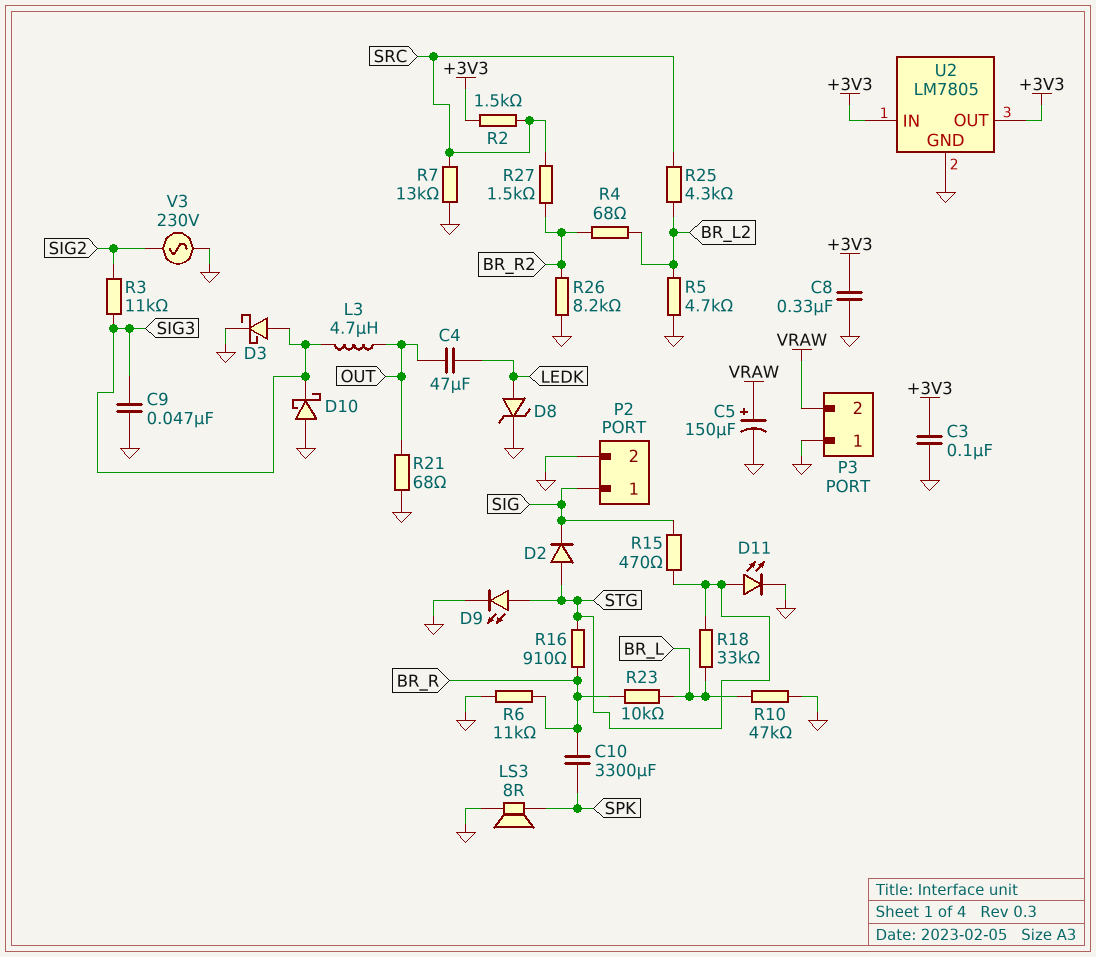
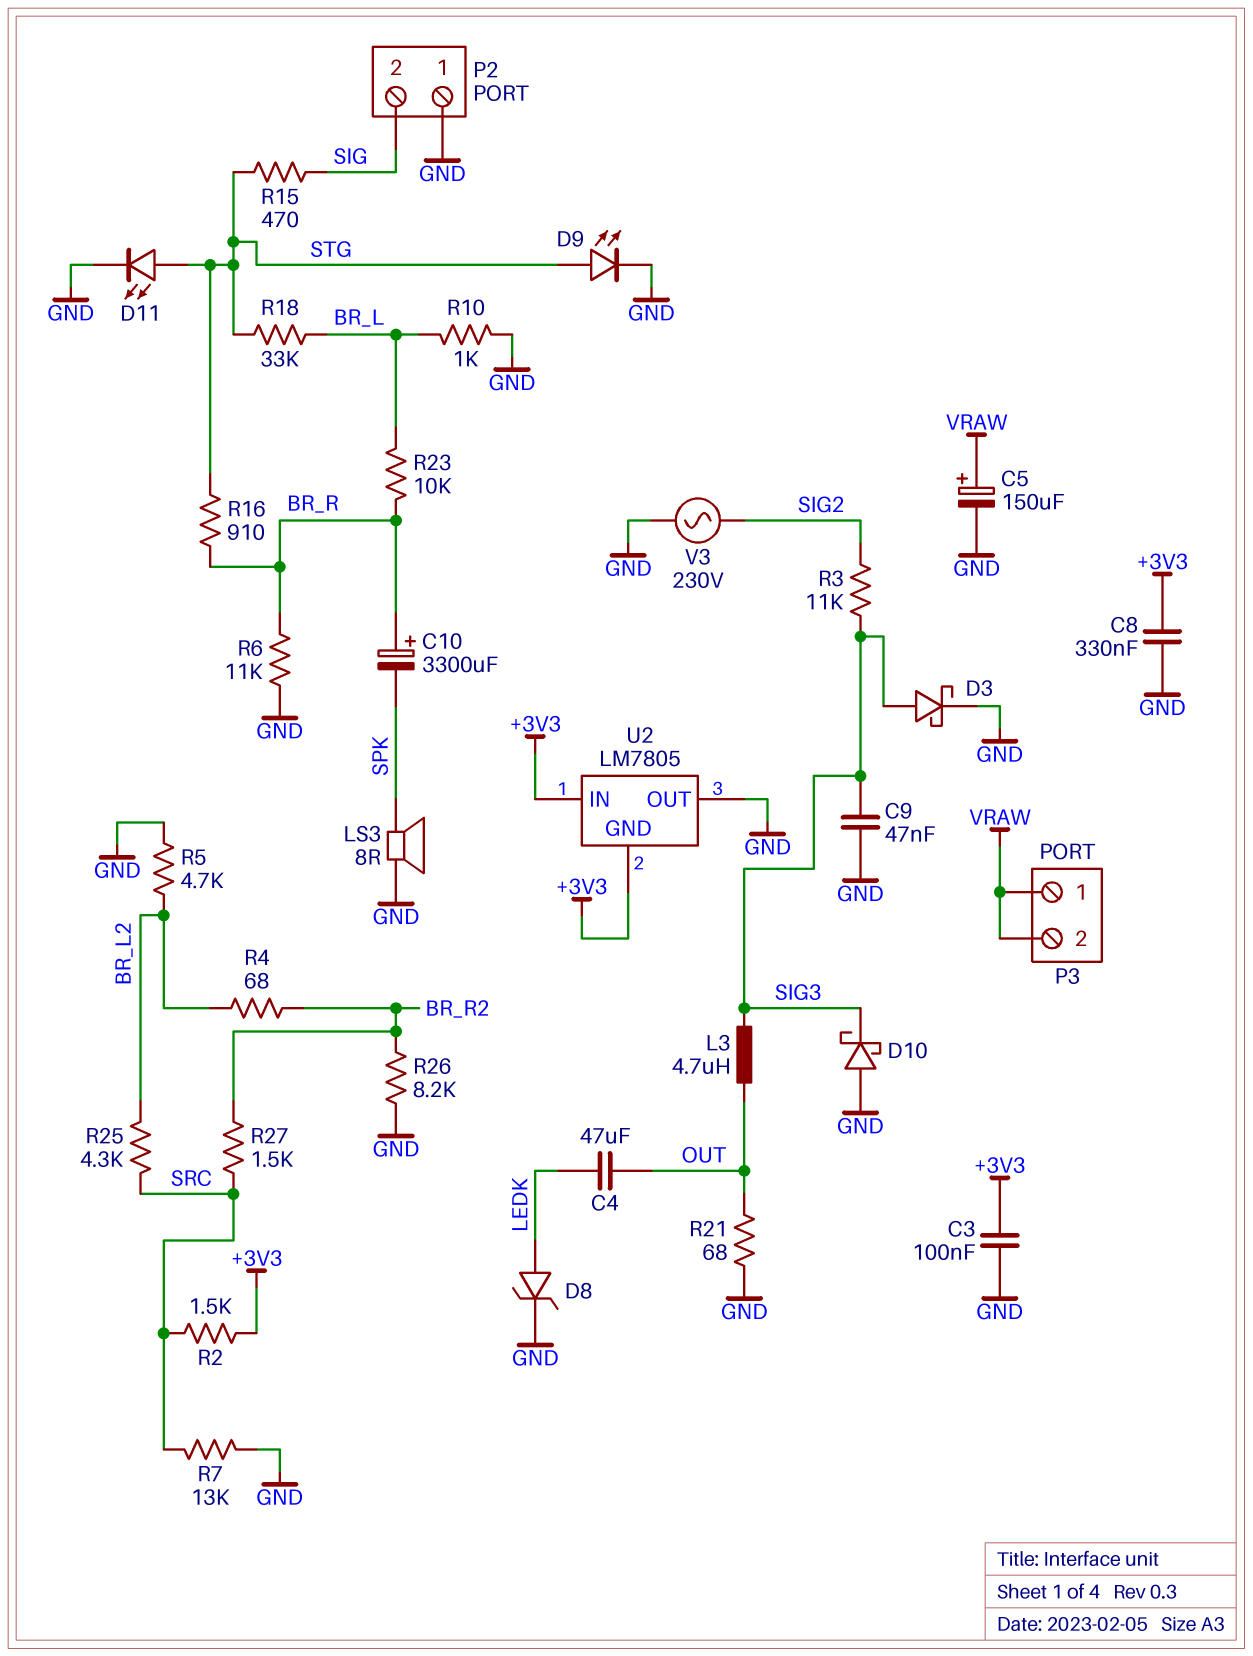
C10: 3300uF (BR_R, SPK) -> 3300uF (plus BR_R, minus SPK)
D2: diode (A STG, K SIG) -> none
P2 pin 1: SIG -> GND
P2 pin 2: GND -> SIG
P3 pin 1: GND -> VRAW
R10: 47k (BR_L, GND) -> 1k (BR_L, GND)
U2 pin GND: GND -> +3V3
U2 pin OUT: +3V3 -> GND

